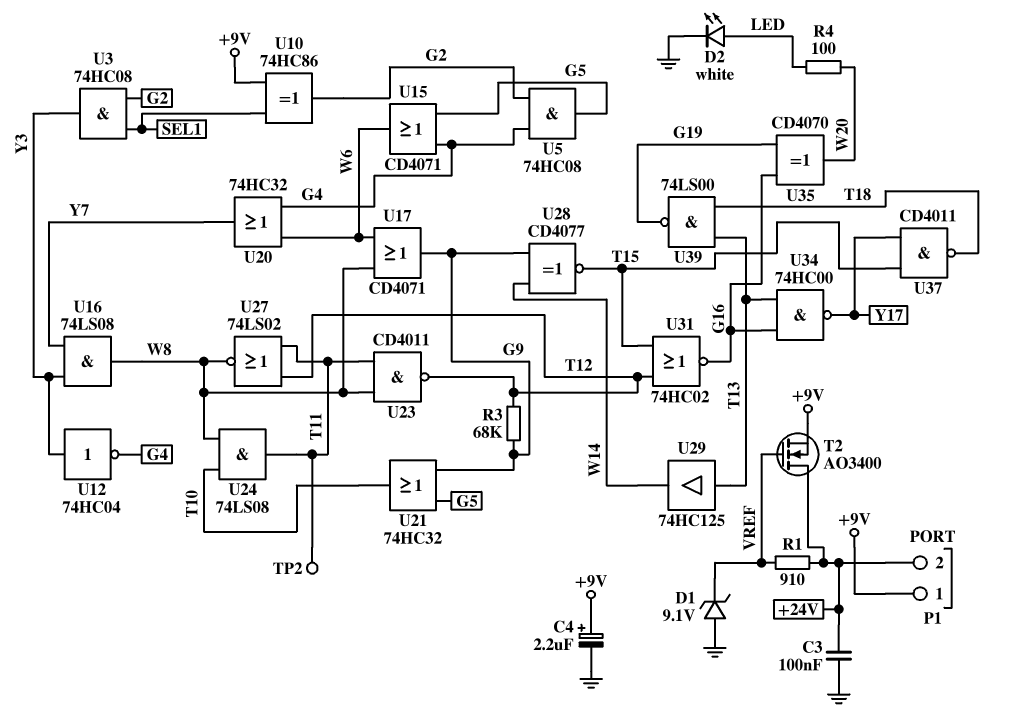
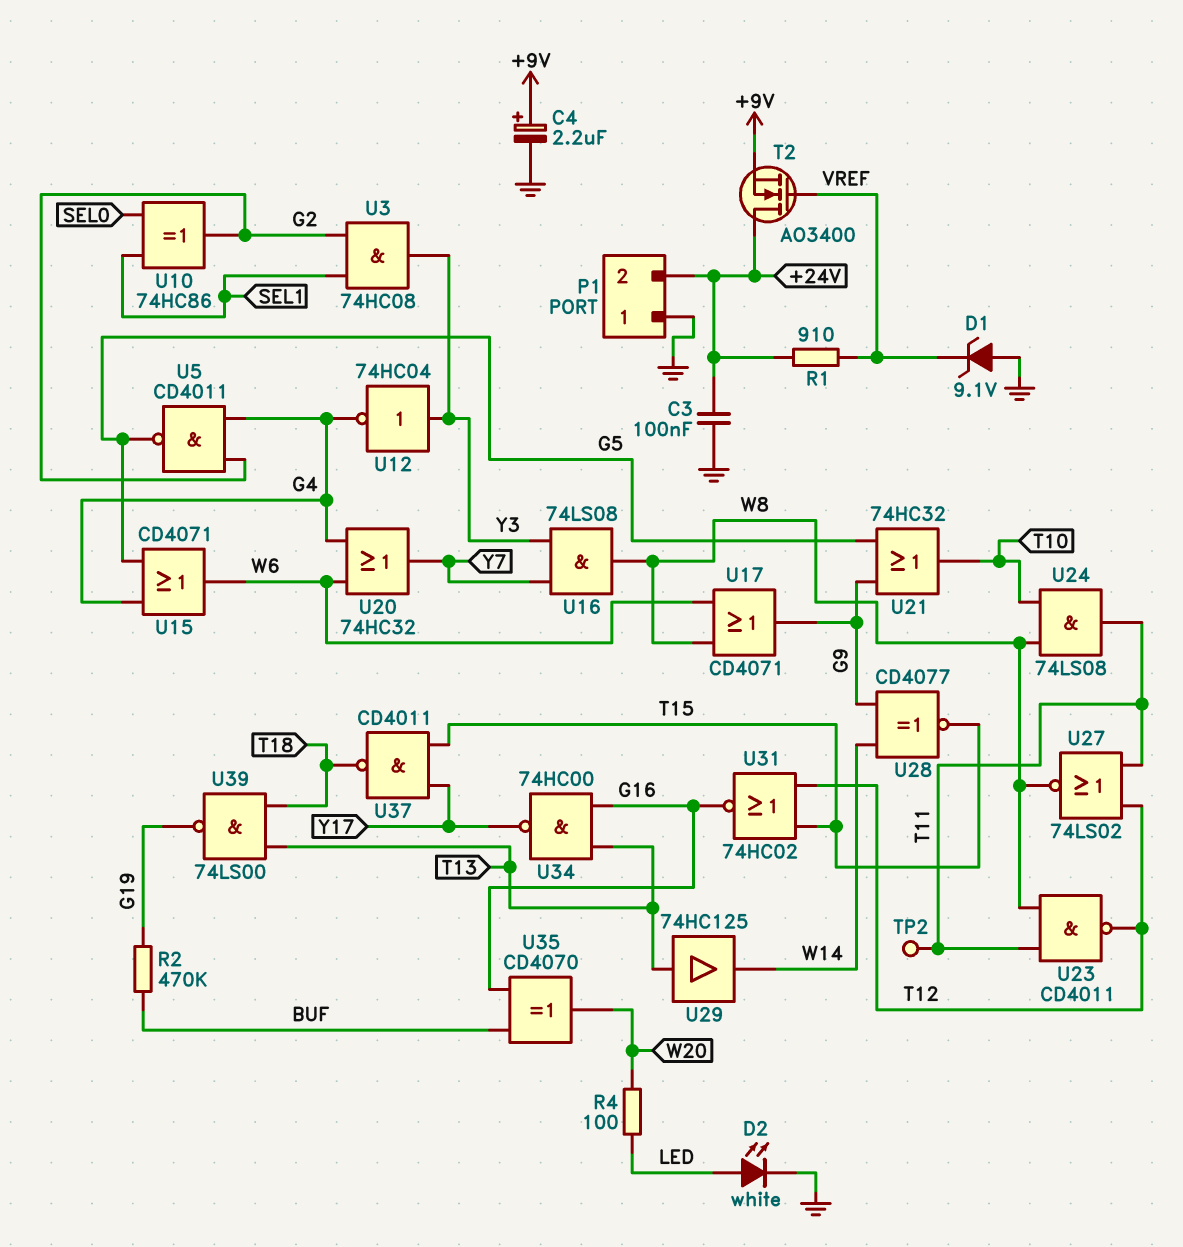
P1 pin 1: +9V -> GND
R2: none -> 470k (BUF, G19)
R3: 68k (G9, T12) -> none
U5: AND 74HC08 (in G2, in G4, out G5) -> NAND CD4011 (in G2, in G4, out G5)
U10: XOR 74HC86 (in +9V, in SEL1, out G2) -> XOR 74HC86 (in SEL0, in SEL1, out G2)
U35: XOR CD4070 (in G16, in G19, out W20) -> XOR CD4070 (in BUF, in G16, out W20)

